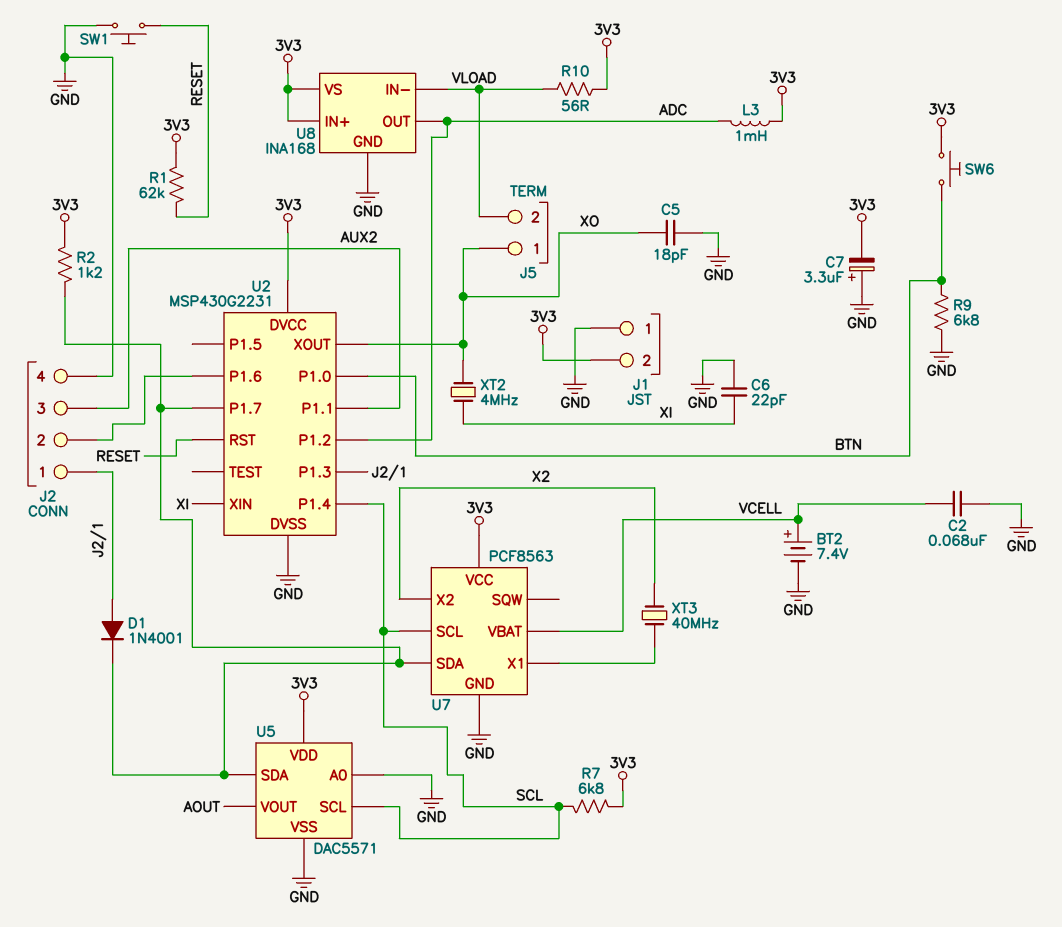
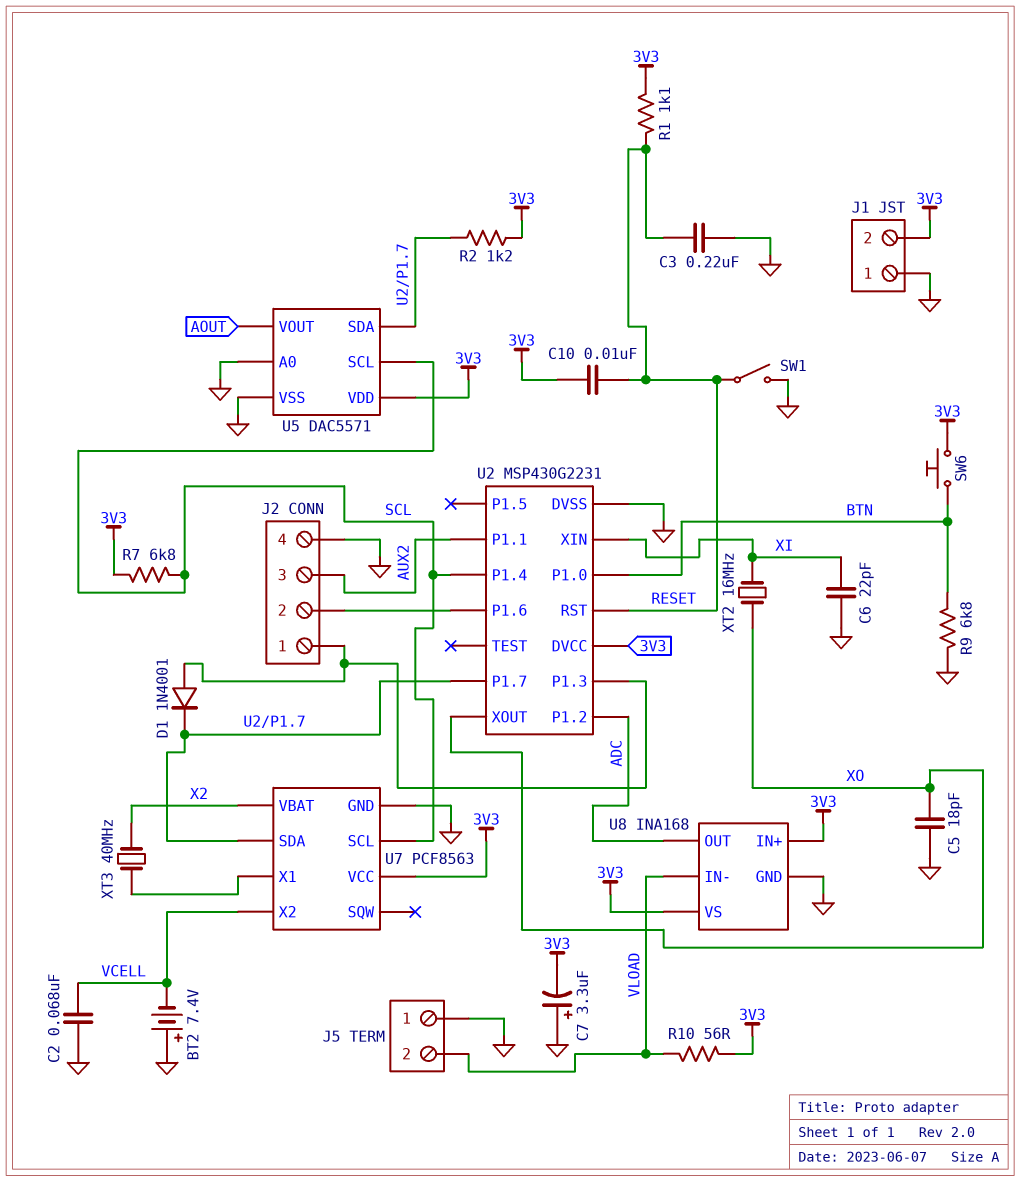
BT2: 7.4V (plus VCELL, minus GND) -> 7.4V (plus GND, minus VCELL)
C3: none -> 220nF (GND, RESET)
C10: none -> 10nF (3V3, RESET)
J5 pin 1: XO -> GND
L3: 1mH (3V3, ADC) -> none
R1: 62k (3V3, RESET) -> 1.1k (3V3, RESET)
SW1: button (GND, RESET) -> switch (GND, RESET)
U7 pin VBAT: VCELL -> X2
U7 pin X2: X2 -> VCELL
XT2: 4MHz (XI, XO) -> 16MHz (XI, XO)

